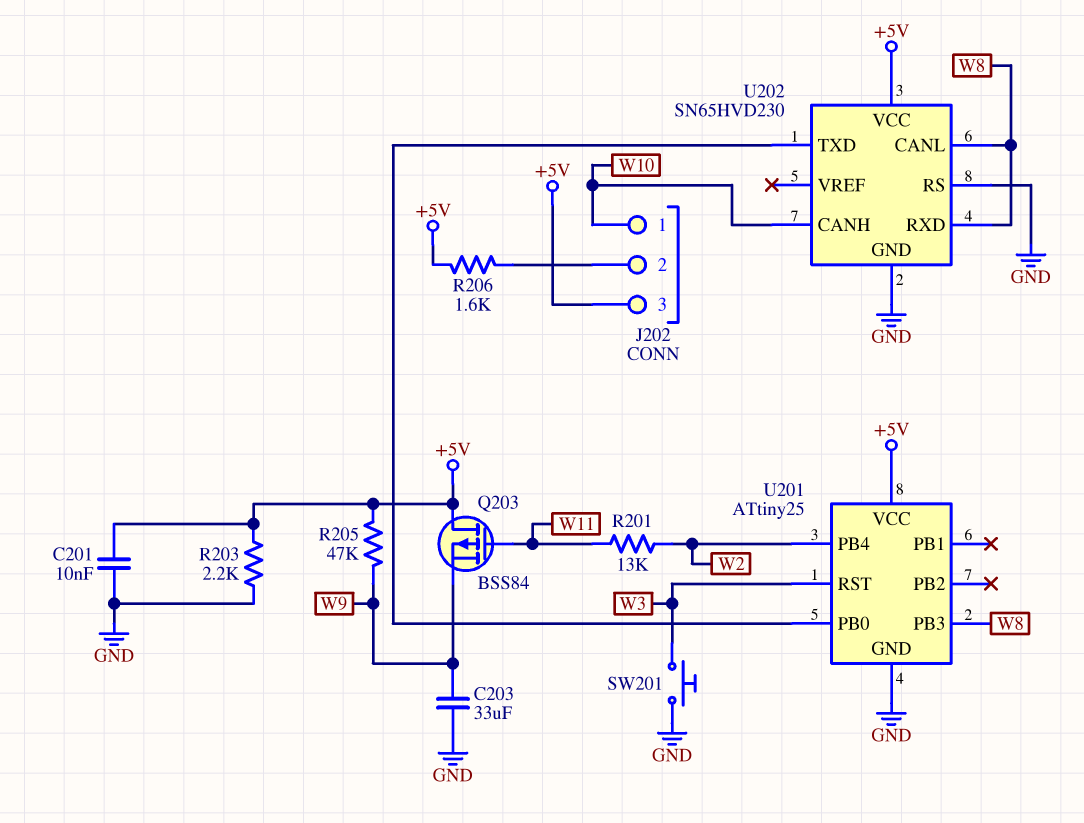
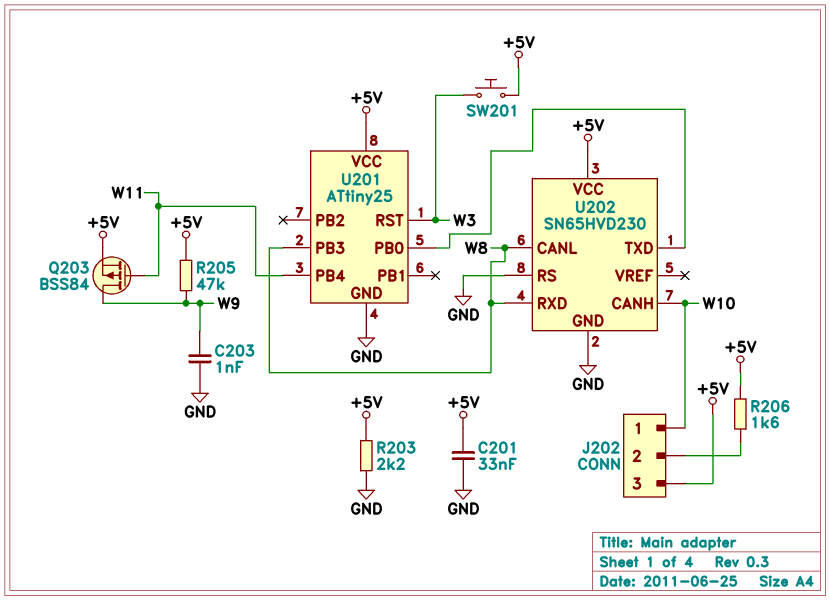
C201: 10nF (+5V, GND) -> 33nF (+5V, GND)
C203: 33uF (GND, W9) -> 1nF (GND, W9)
Q203: PMOS BSS84 (G W11, D +5V, S W9) -> PMOS BSS84 (G W11, D W9, S +5V)
R201: 13k (W2, W11) -> none
SW201: button (GND, W3) -> button (+5V, W3)
U201 pin PB4: W2 -> W11

